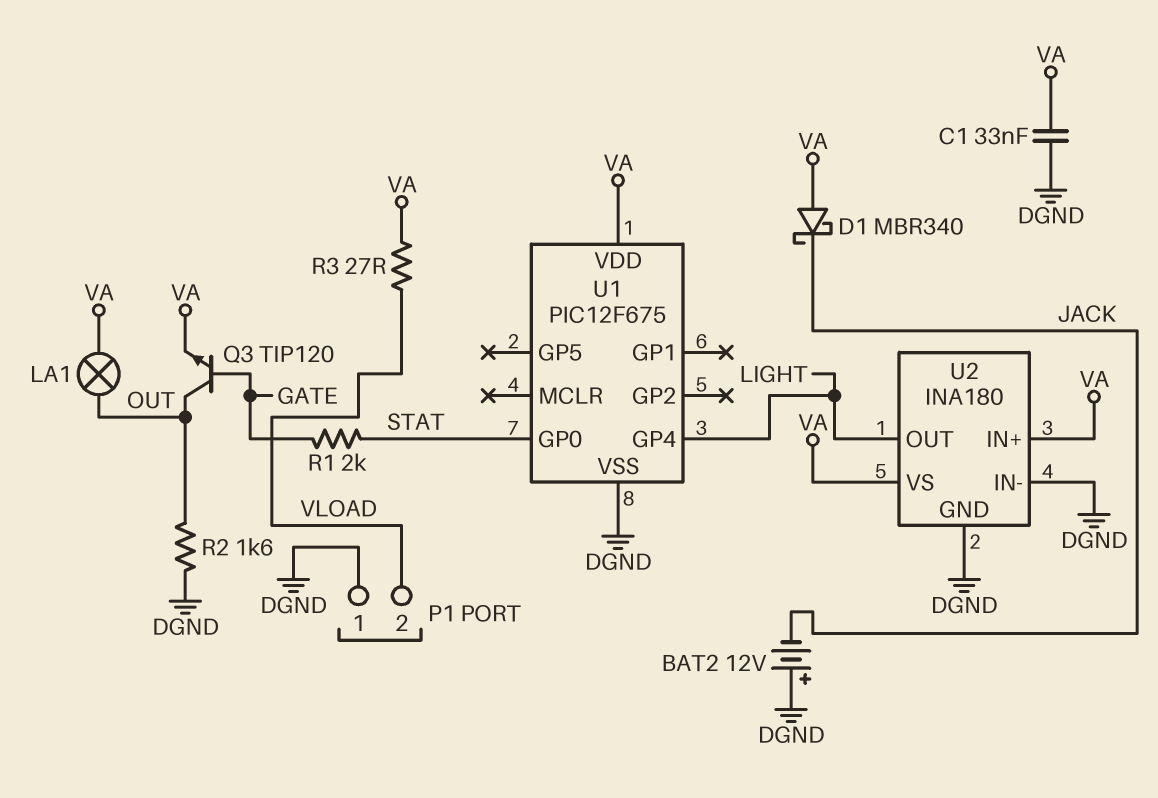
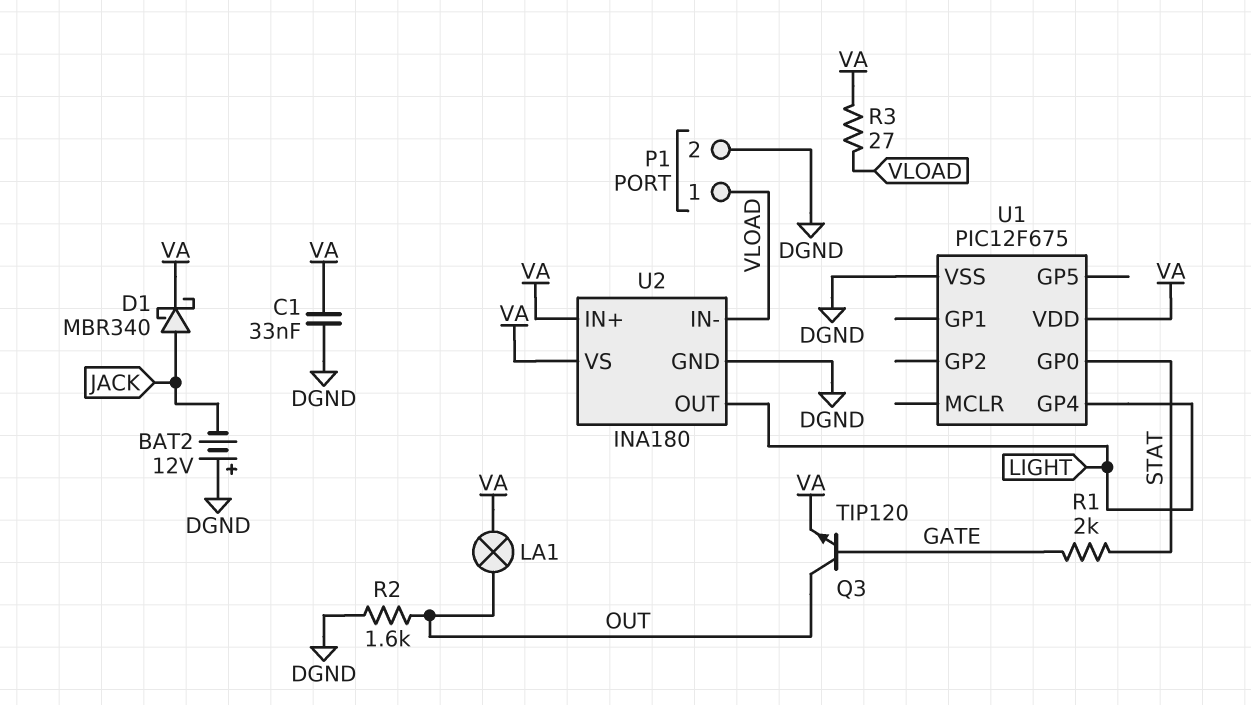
D1: schottky MBR340 (A VA, K JACK) -> schottky MBR340 (A JACK, K VA)
P1 pin 1: DGND -> VLOAD
P1 pin 2: VLOAD -> DGND
U2 pin IN-: DGND -> VLOAD

